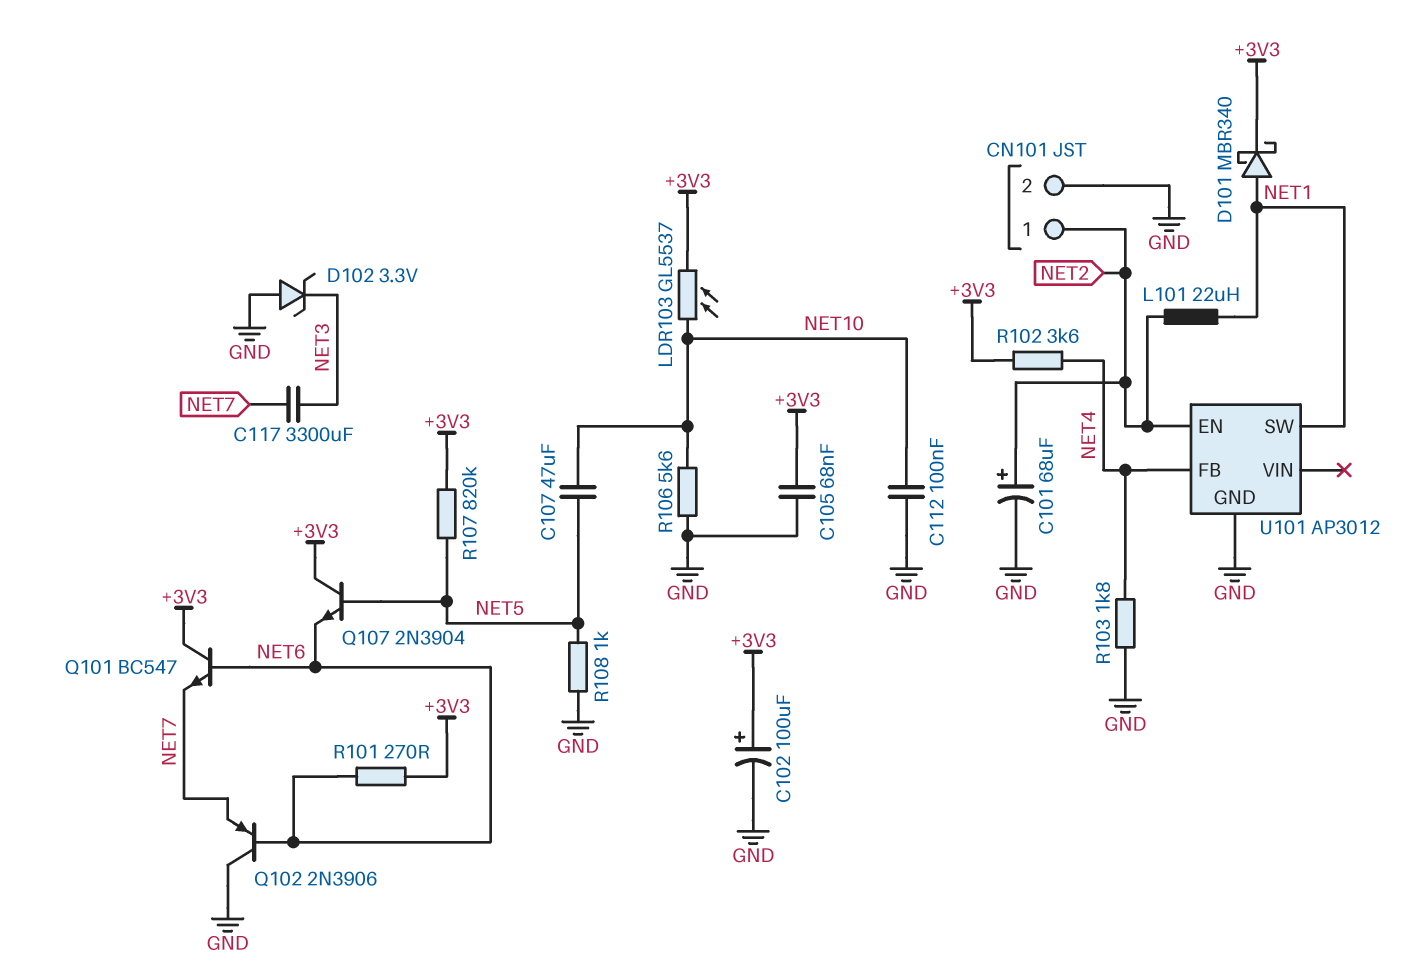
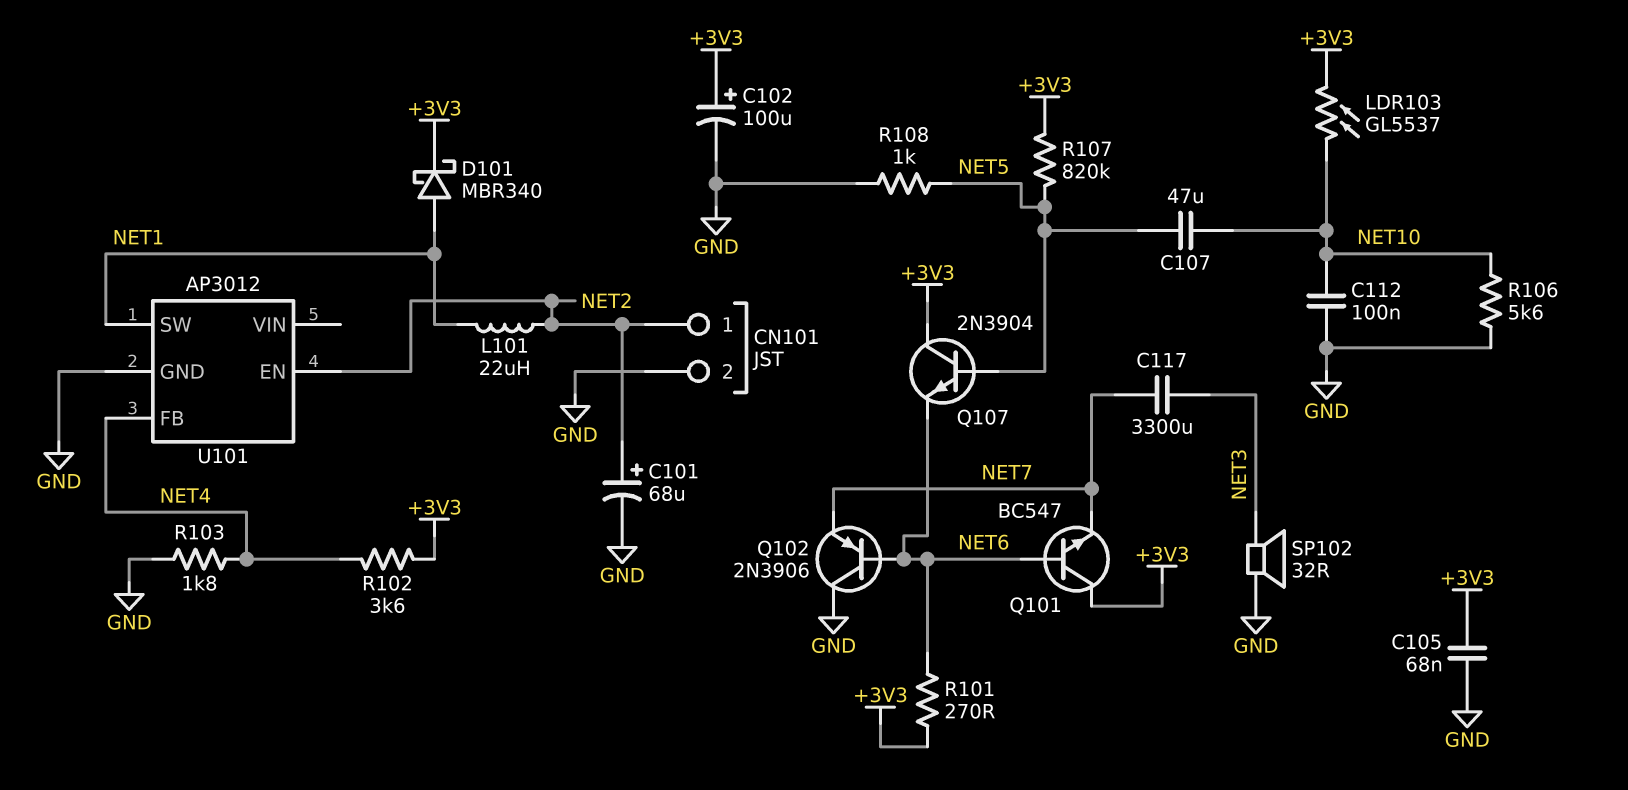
D102: zener 3.3V (A GND, K NET3) -> none
SP102: none -> speaker 32R (GND, NET3)

